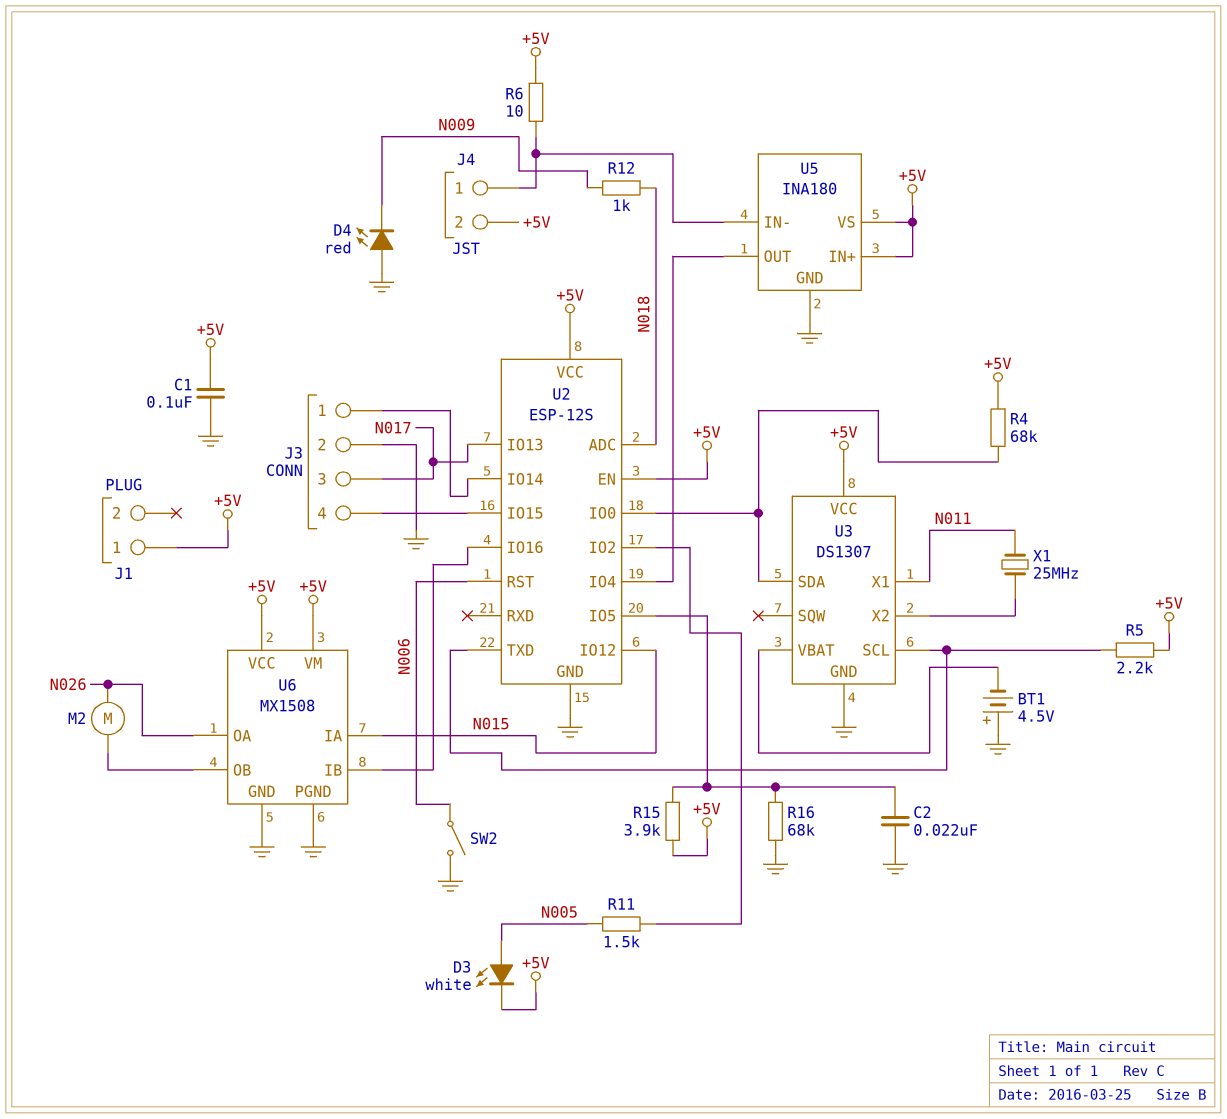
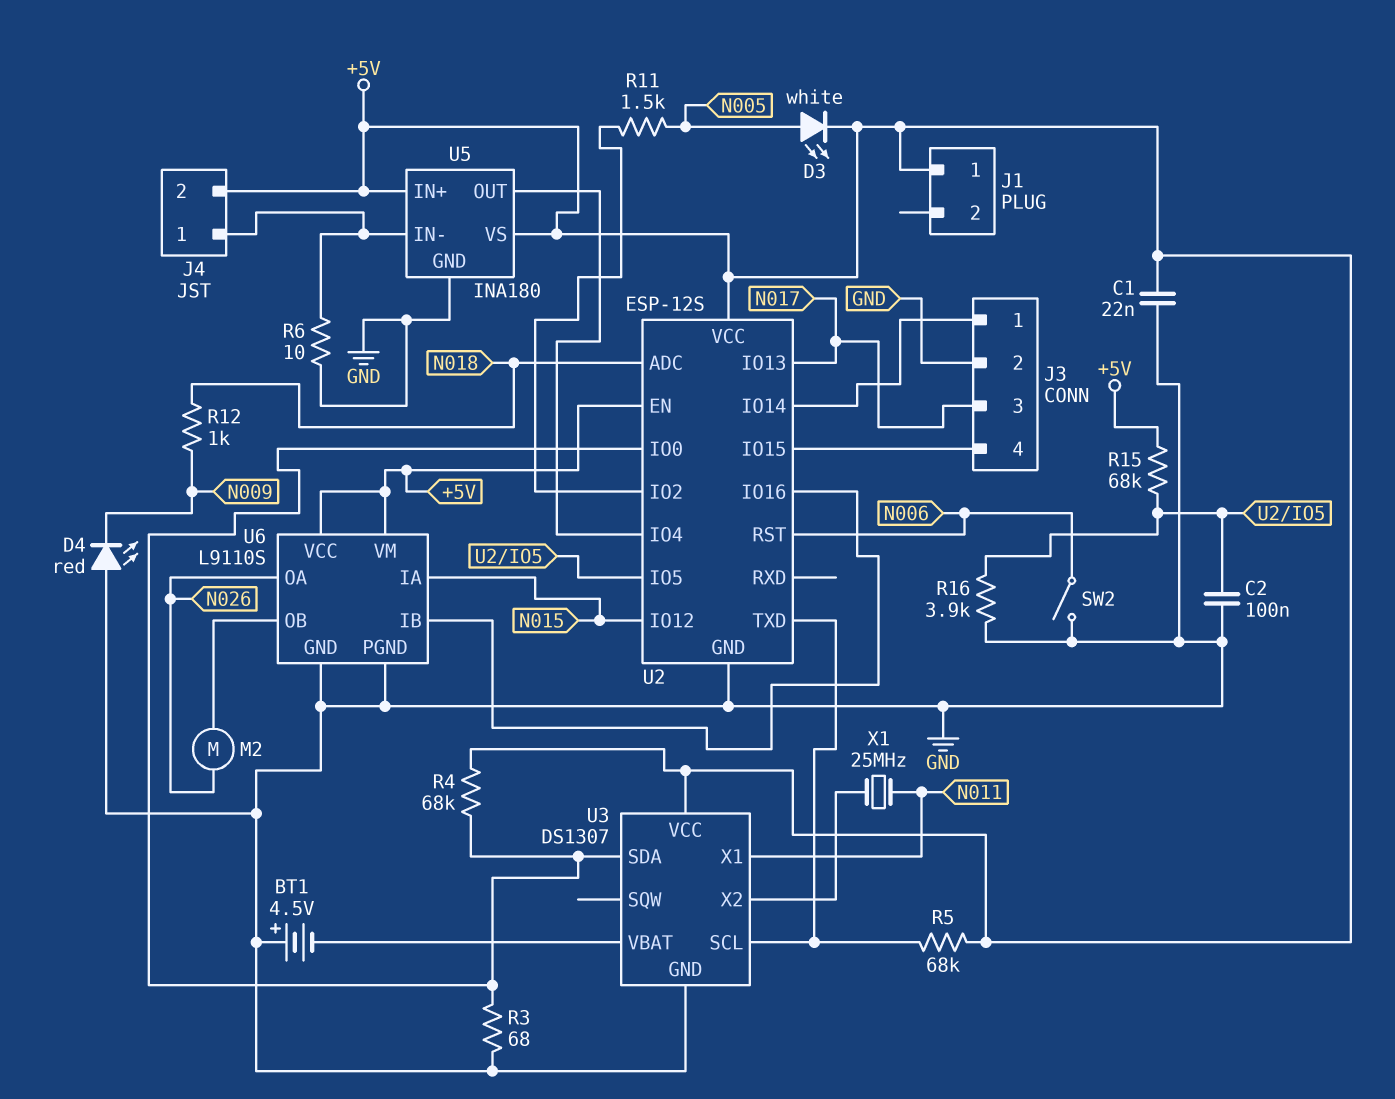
C1: 100nF (+5V, GND) -> 22nF (+5V, GND)
C2: 22nF (GND, U2/IO5) -> 100nF (GND, U2/IO5)
R3: none -> 68 (GND, U2/IO0)
R5: 2.2k (+5V, U2/TXD) -> 68k (+5V, U2/TXD)
R6: 10 (+5V, J4/1) -> 10 (GND, J4/1)
R15: 3.9k (+5V, U2/IO5) -> 68k (+5V, U2/IO5)
R16: 68k (GND, U2/IO5) -> 3.9k (GND, U2/IO5)
U6: MX1508 -> L9110S

